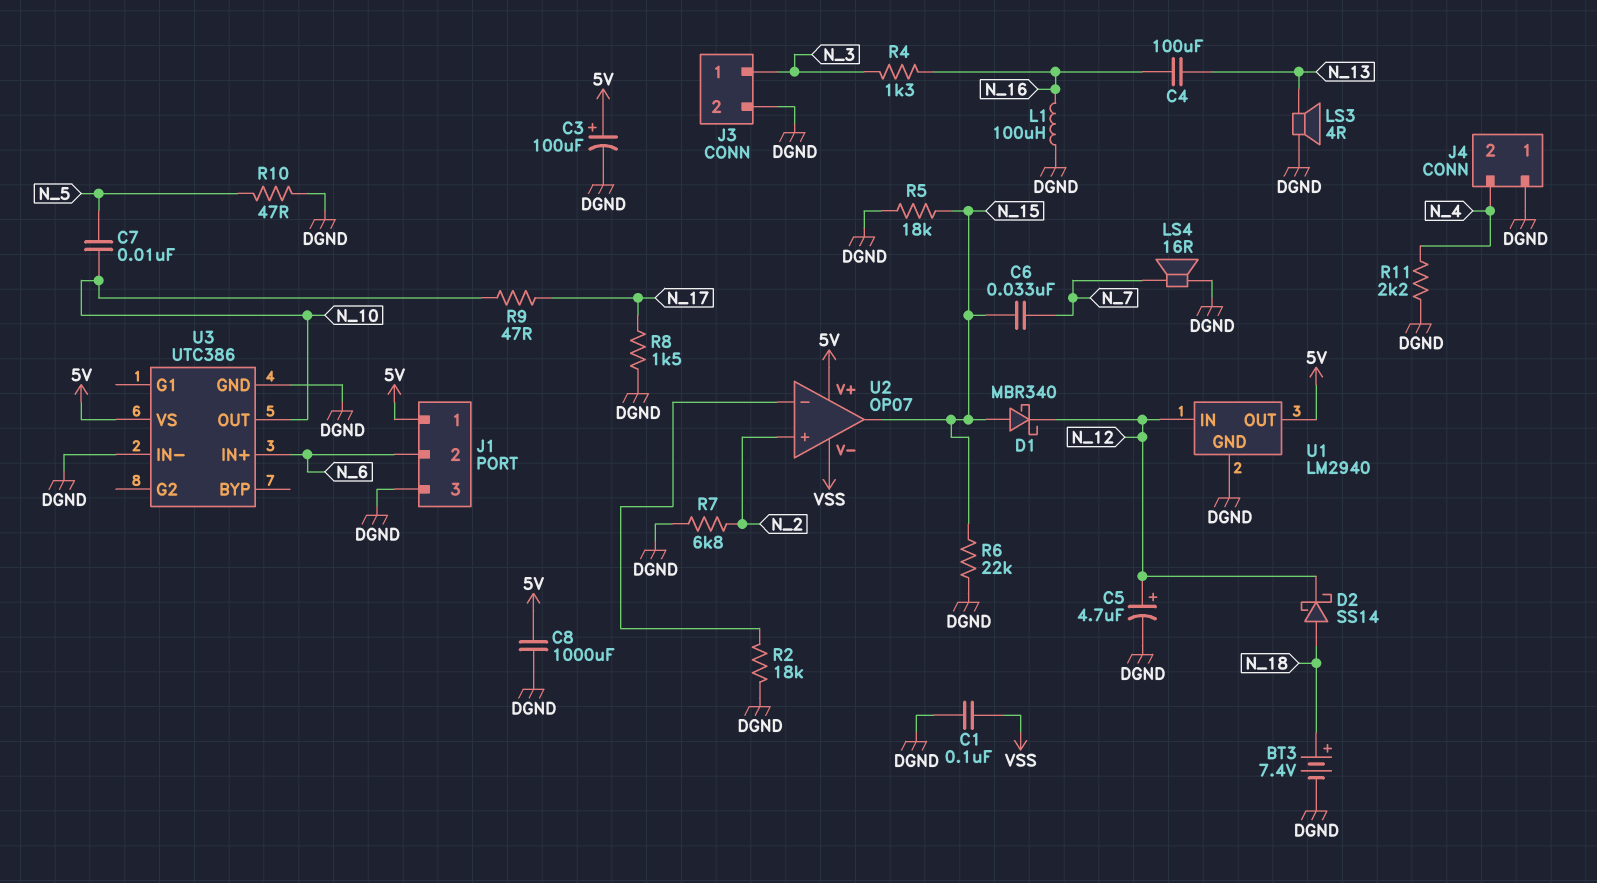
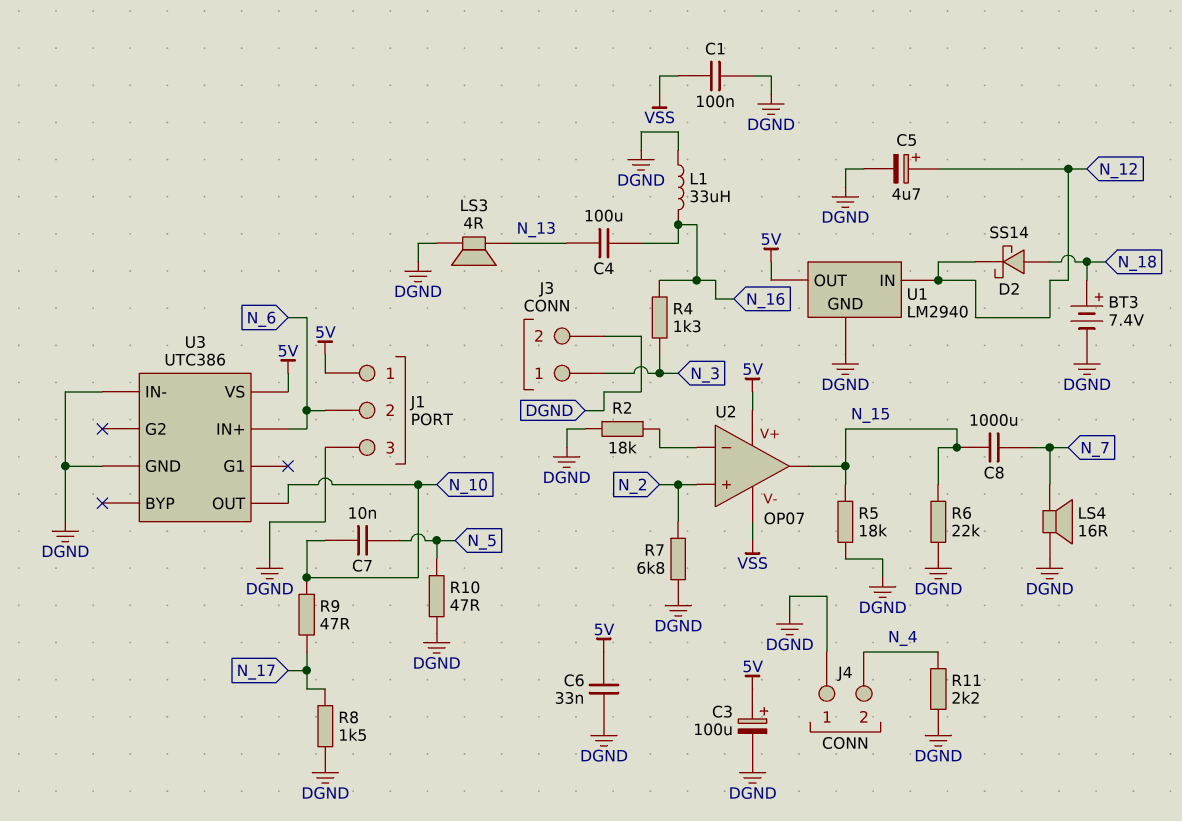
C6: 33nF (N_7, N_15) -> 33nF (5V, DGND)
C8: 1000uF (5V, DGND) -> 1000uF (N_7, N_15)
D1: schottky MBR340 (A N_15, K N_12) -> none
L1: 100uH (DGND, N_16) -> 33uH (DGND, N_16)

